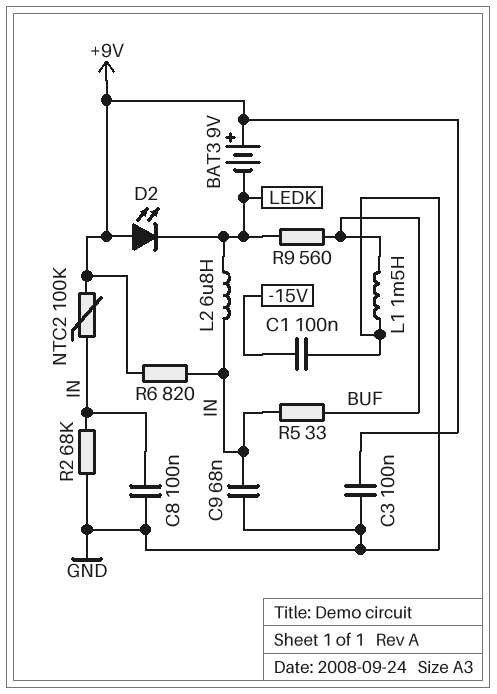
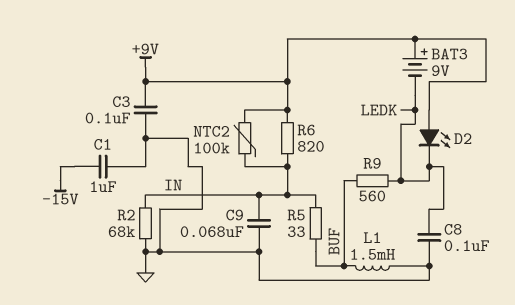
C1: 100nF (-15V, GND) -> 1uF (-15V, GND)
C8: 100nF (GND, IN) -> 100nF (GND, LEDK)
L2: 6.8uH (IN, LEDK) -> none

